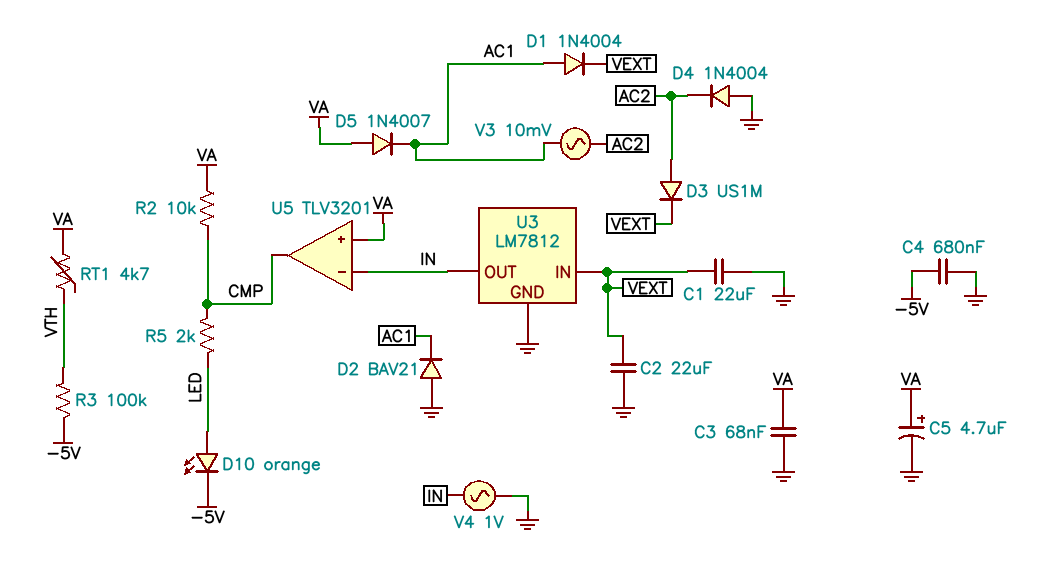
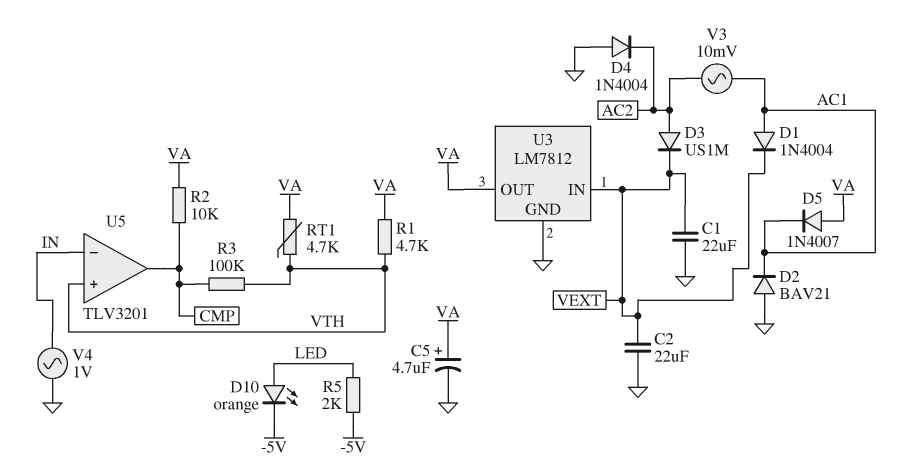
C3: 68nF (GND, VA) -> none
C4: 680nF (-5V, GND) -> none
R1: none -> 4.7k (VA, VTH)
R3: 100k (-5V, VTH) -> 100k (CMP, VTH)
R5: 2k (CMP, LED) -> 2k (-5V, LED)
U3 pin OUT: IN -> VA
U5 pin in+: VA -> VTH

